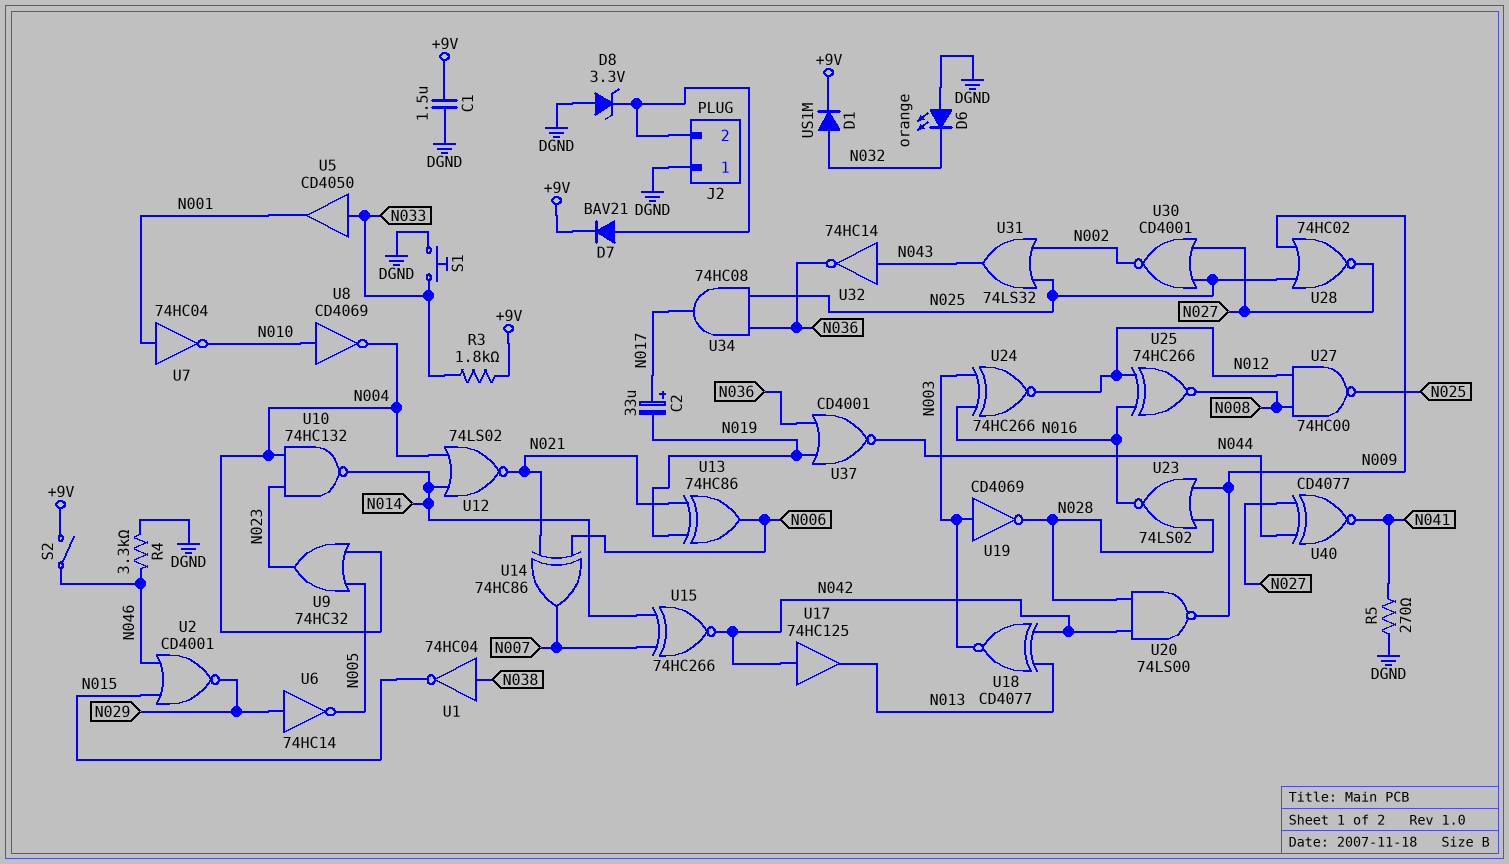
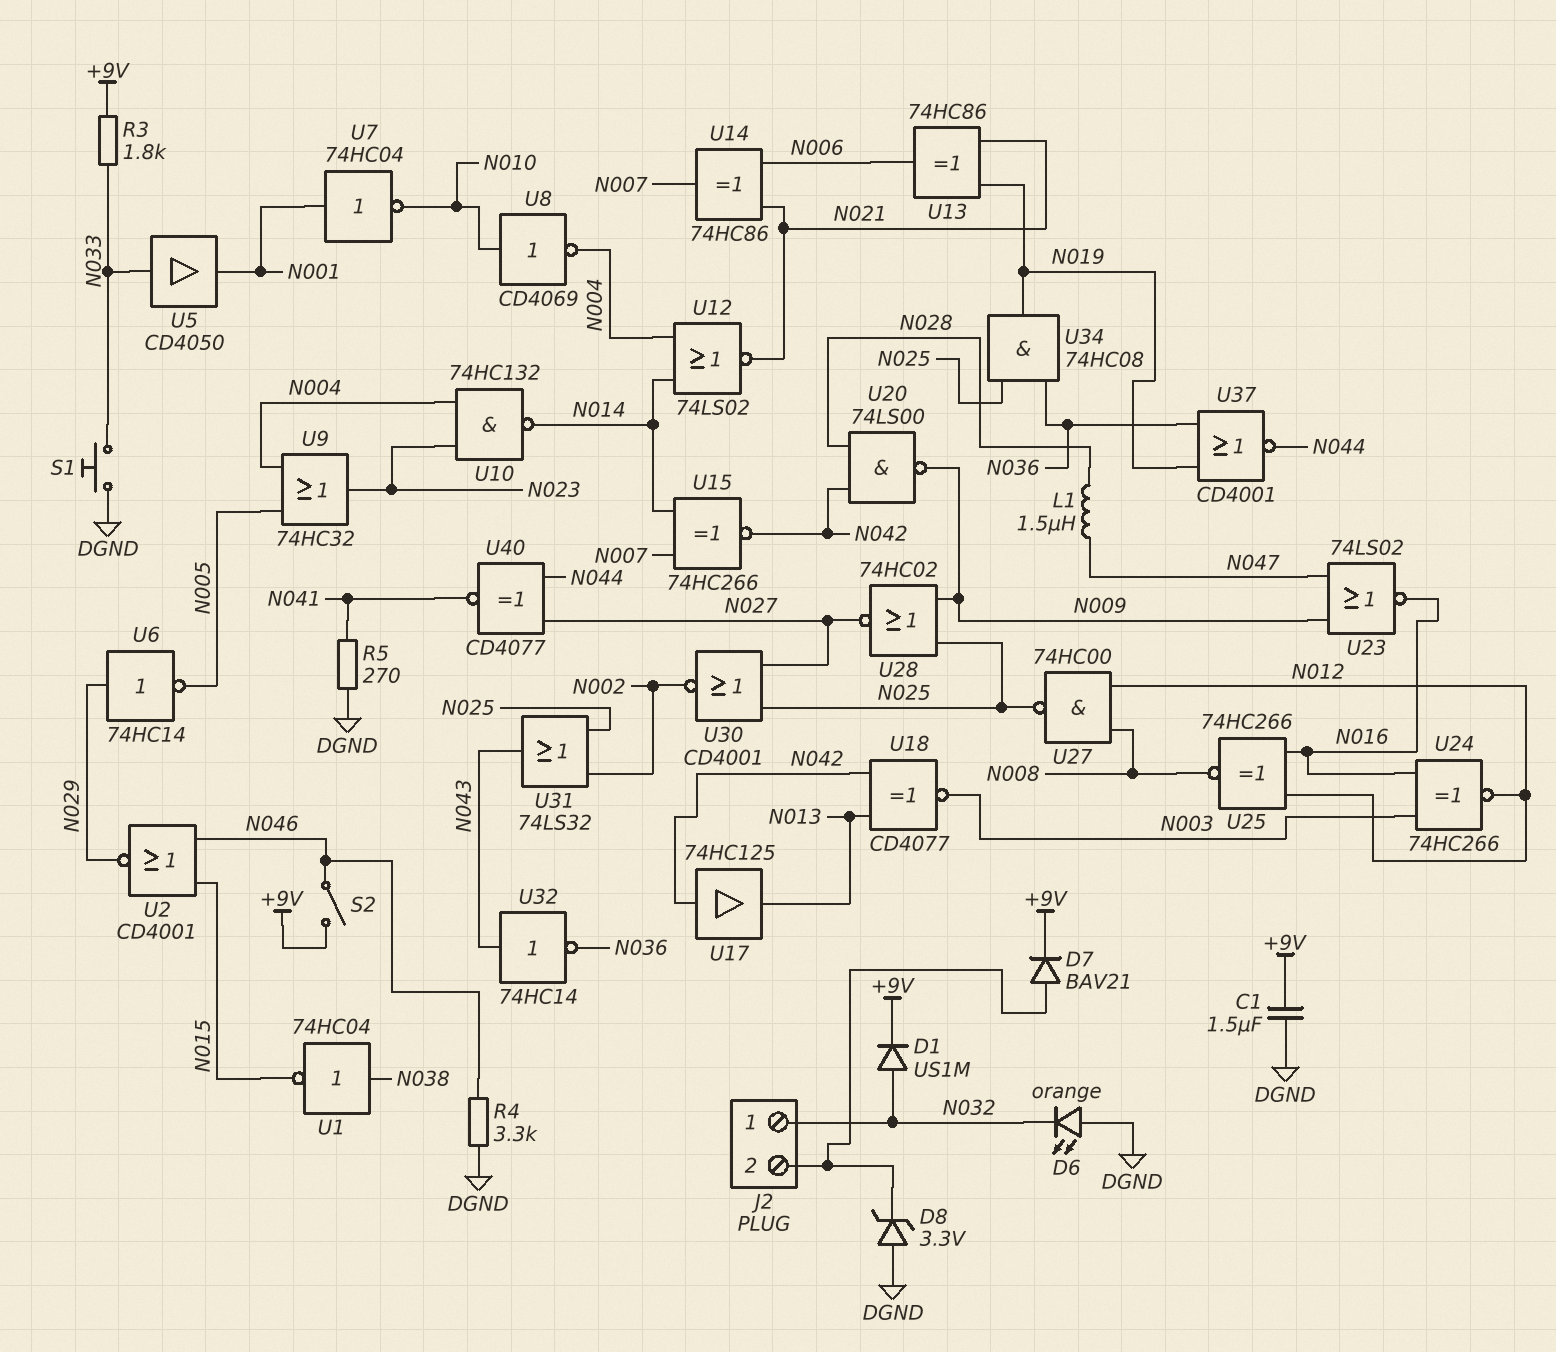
C2: 33uF (plus N017, minus N019) -> none
J2 pin 1: DGND -> N032
L1: none -> 1.5uH (N028, N047)
U19: NOT CD4069 (in N003, out N028) -> none
U23: NOR 74LS02 (in N009, in N028, out N016) -> NOR 74LS02 (in N009, in N047, out N016)
U34: AND 74HC08 (in N025, in N036, out N017) -> AND 74HC08 (in N025, in N036, out N019)

